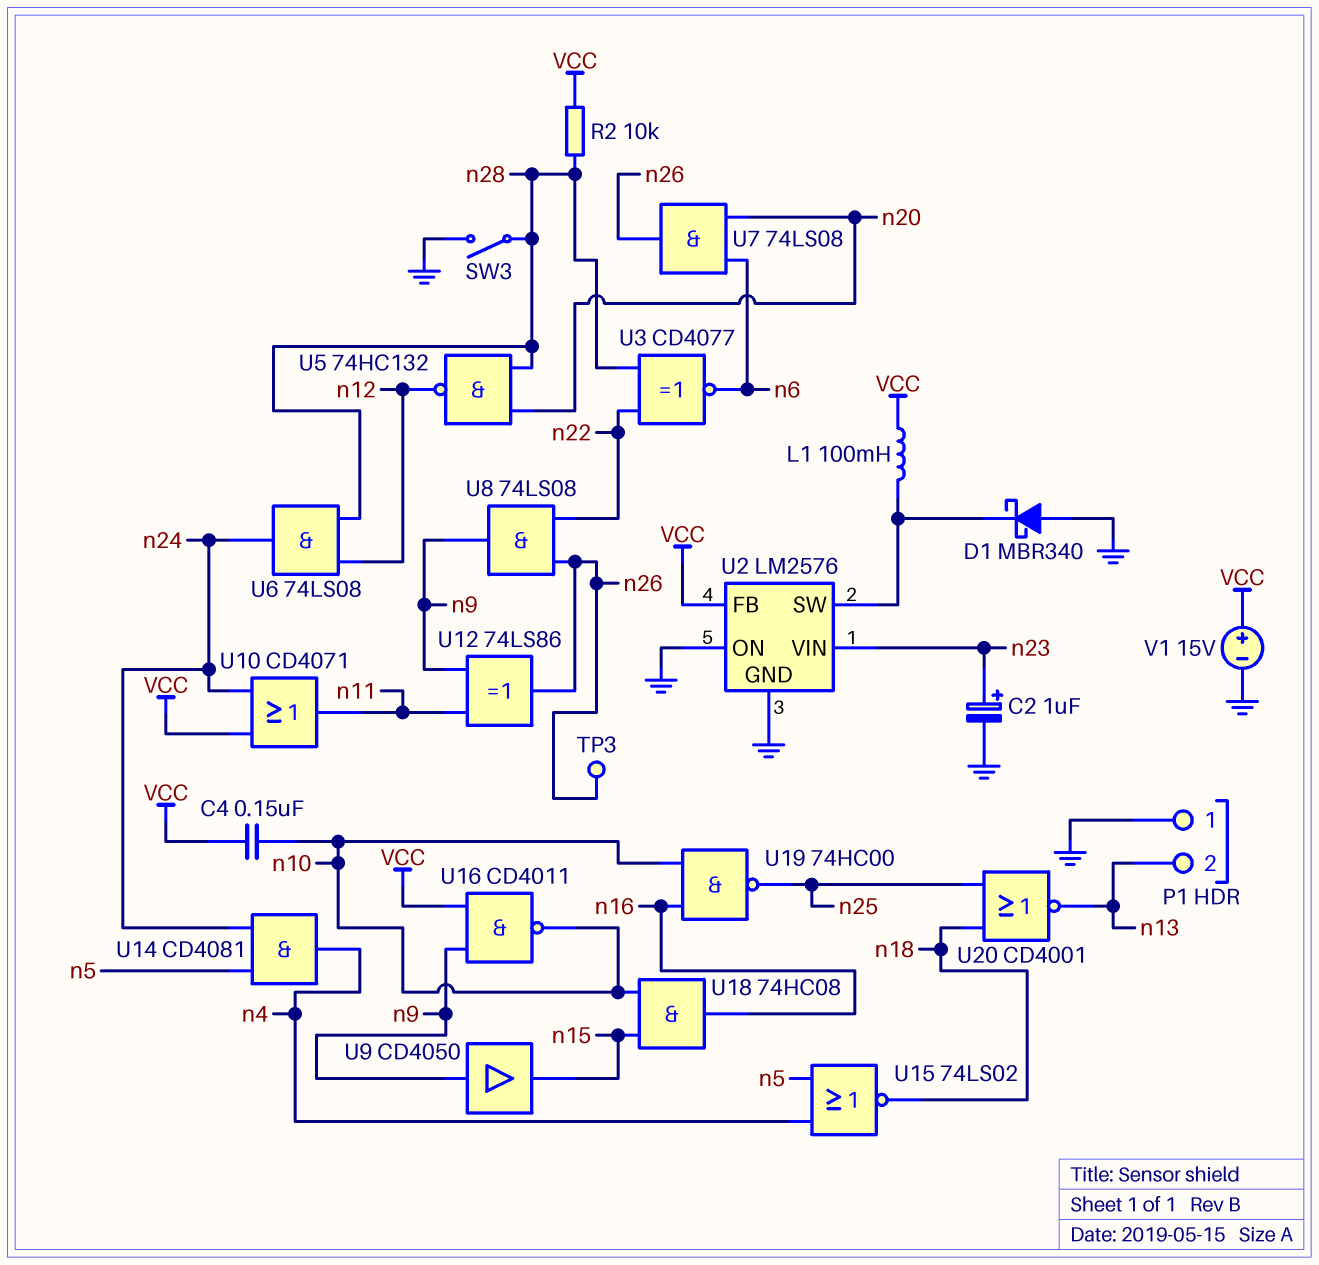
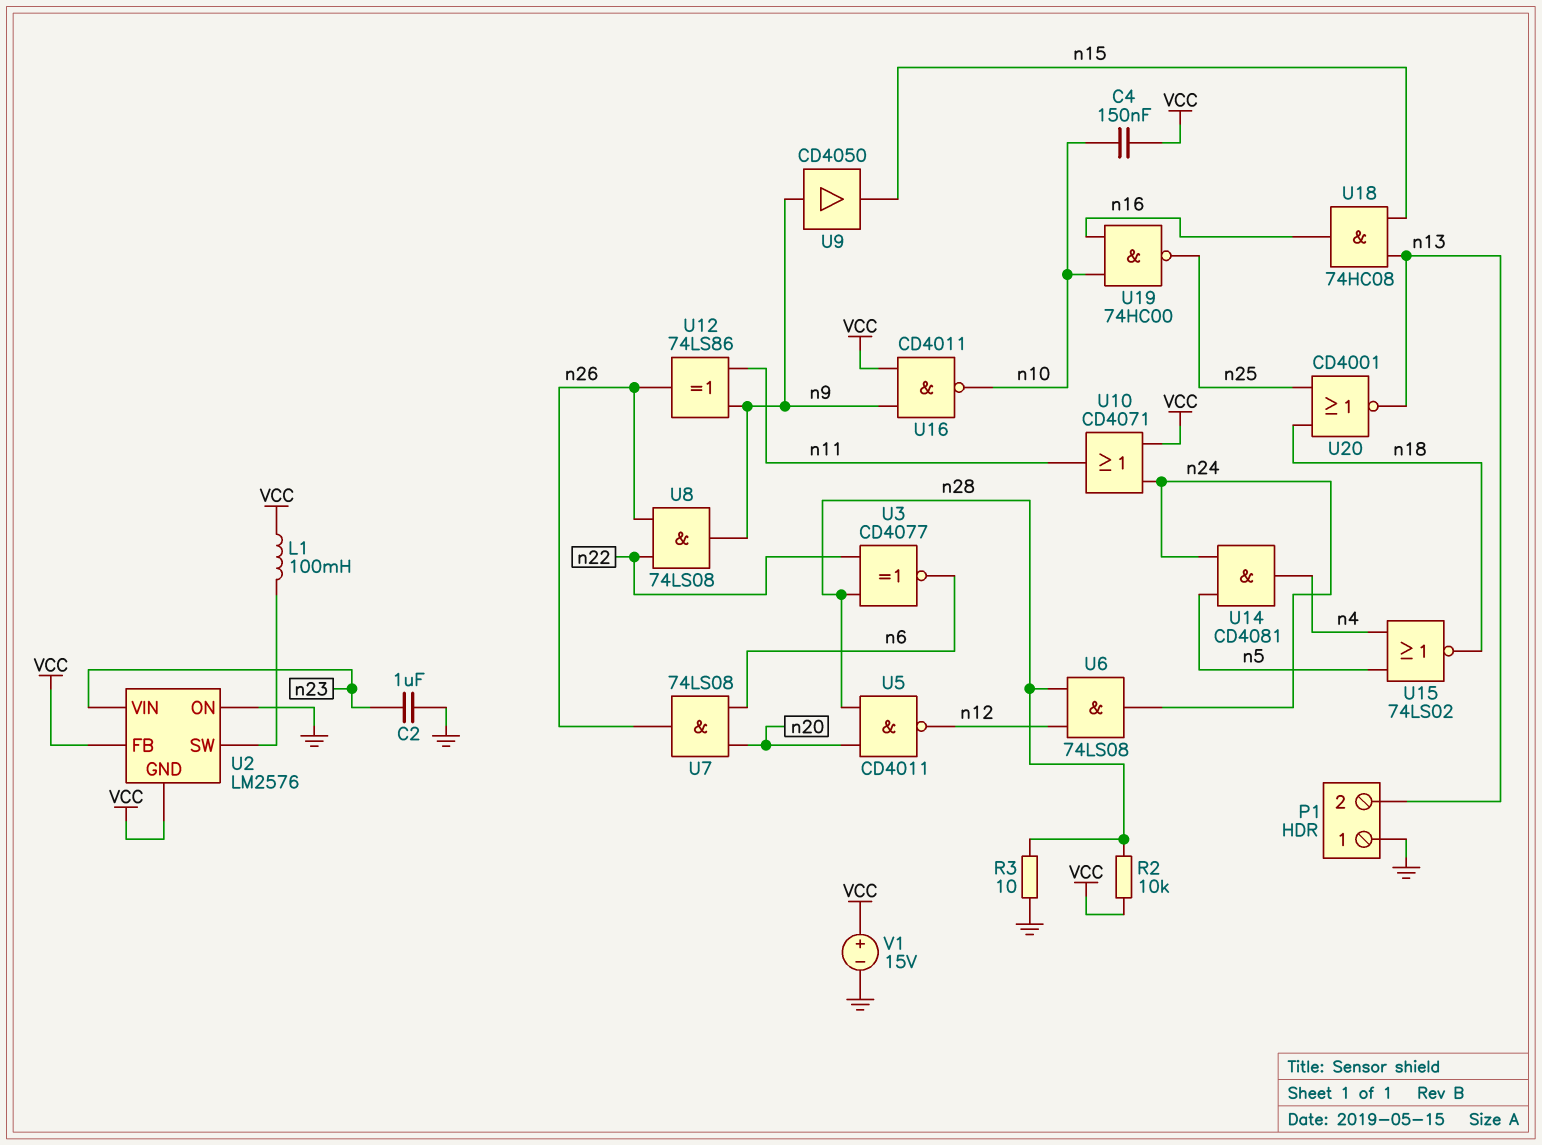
C2: 1uF (plus n23, minus GND) -> 1uF (GND, n23)
D1: schottky MBR340 (A GND, K U2/SW) -> none
R3: none -> 10 (GND, n28)
SW3: switch (GND, n28) -> none
TP3: test point (n26) -> none
U2 pin GND: GND -> VCC
U5: NAND 74HC132 (in n20, in n28, out n12) -> NAND CD4011 (in n20, in n28, out n12)
U18: AND 74HC08 (in n10, in n15, out n16) -> AND 74HC08 (in n13, in n15, out n16)

